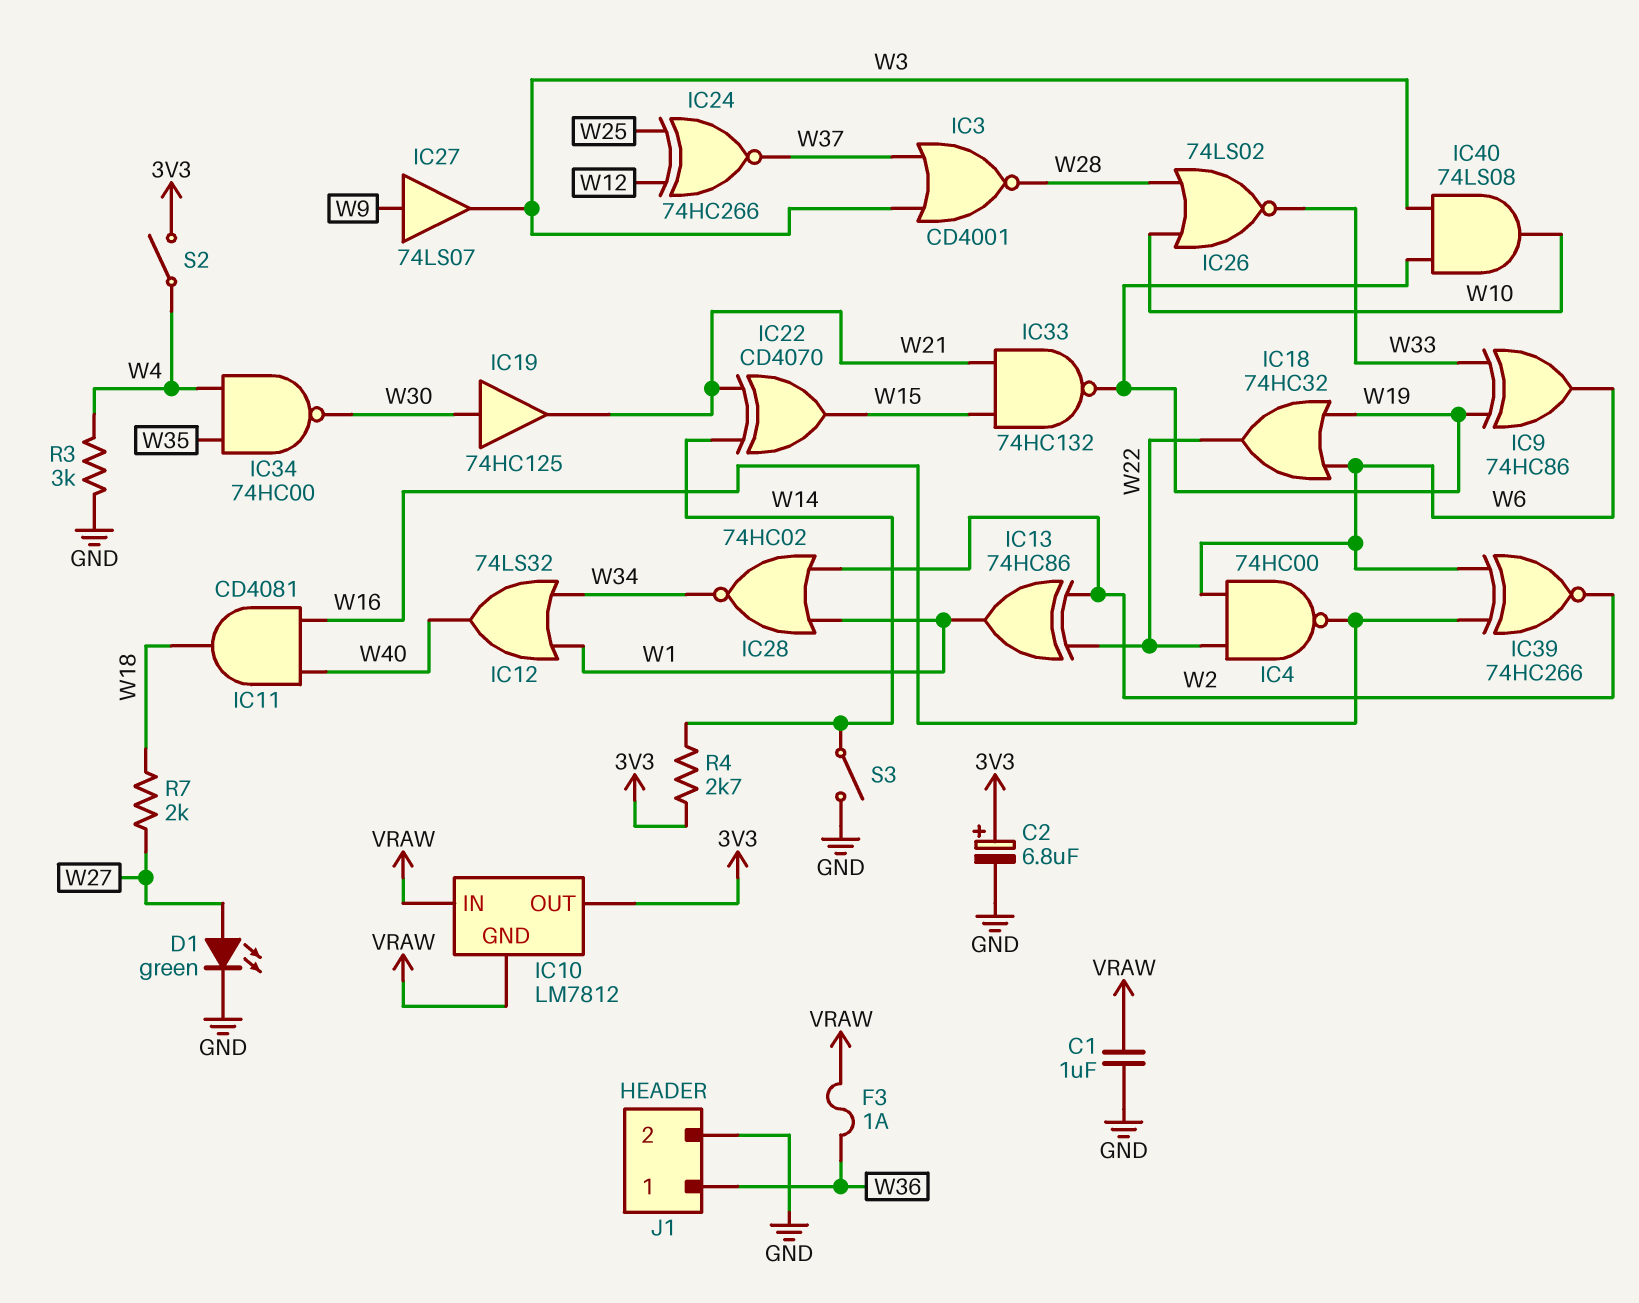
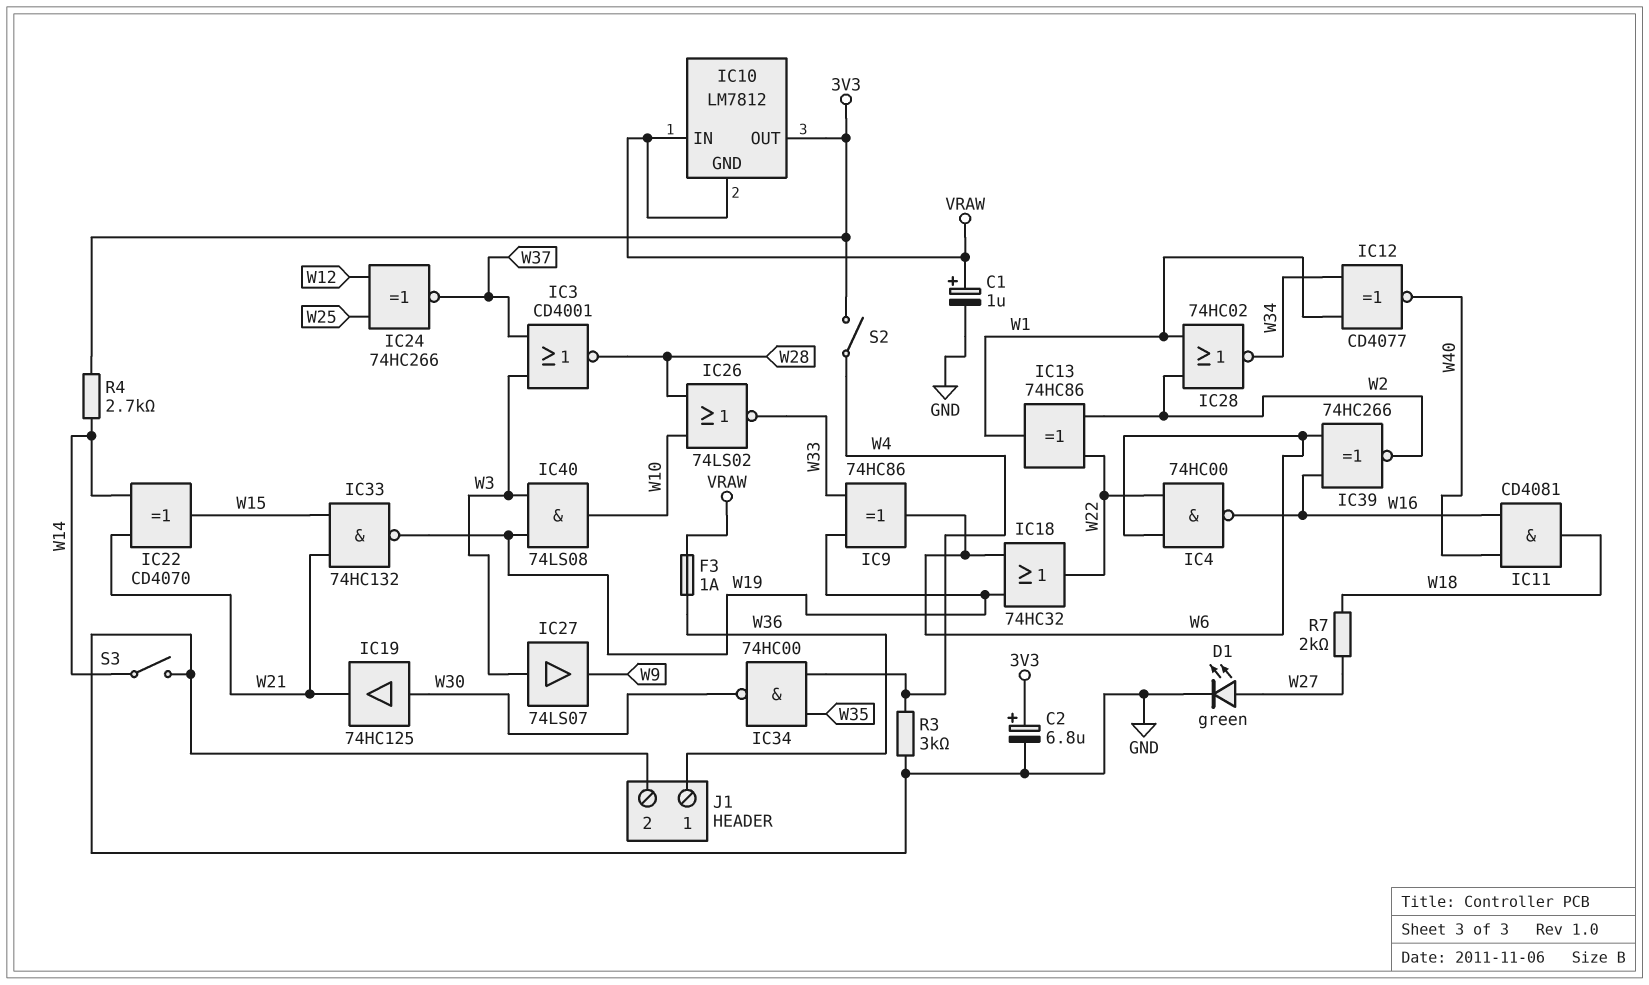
C1: 1uF (GND, VRAW) -> 1uF (plus VRAW, minus GND)
IC12: OR 74LS32 (in W1, in W34, out W40) -> XNOR CD4077 (in W1, in W34, out W40)
IC27: buffer 74LS07 (in W9, out W3) -> buffer 74LS07 (in W3, out W9)

